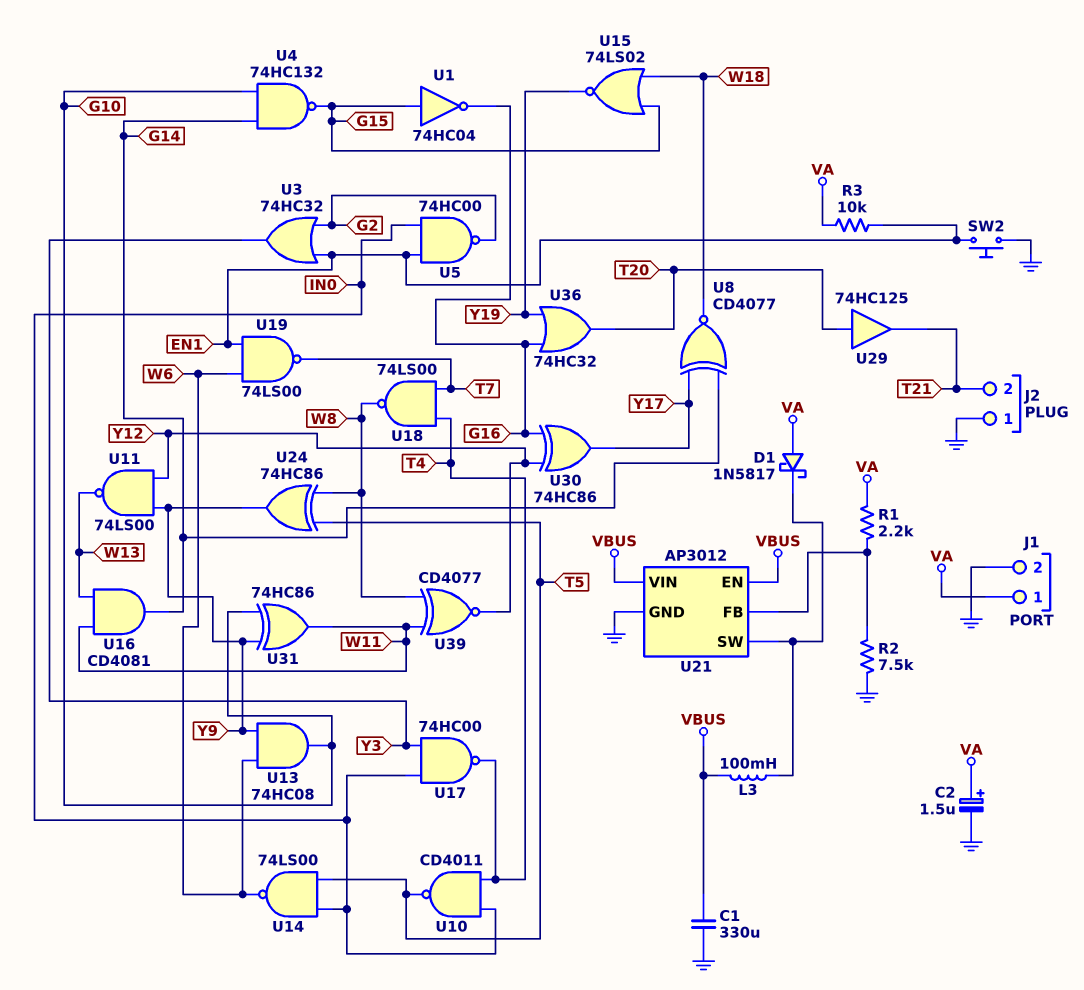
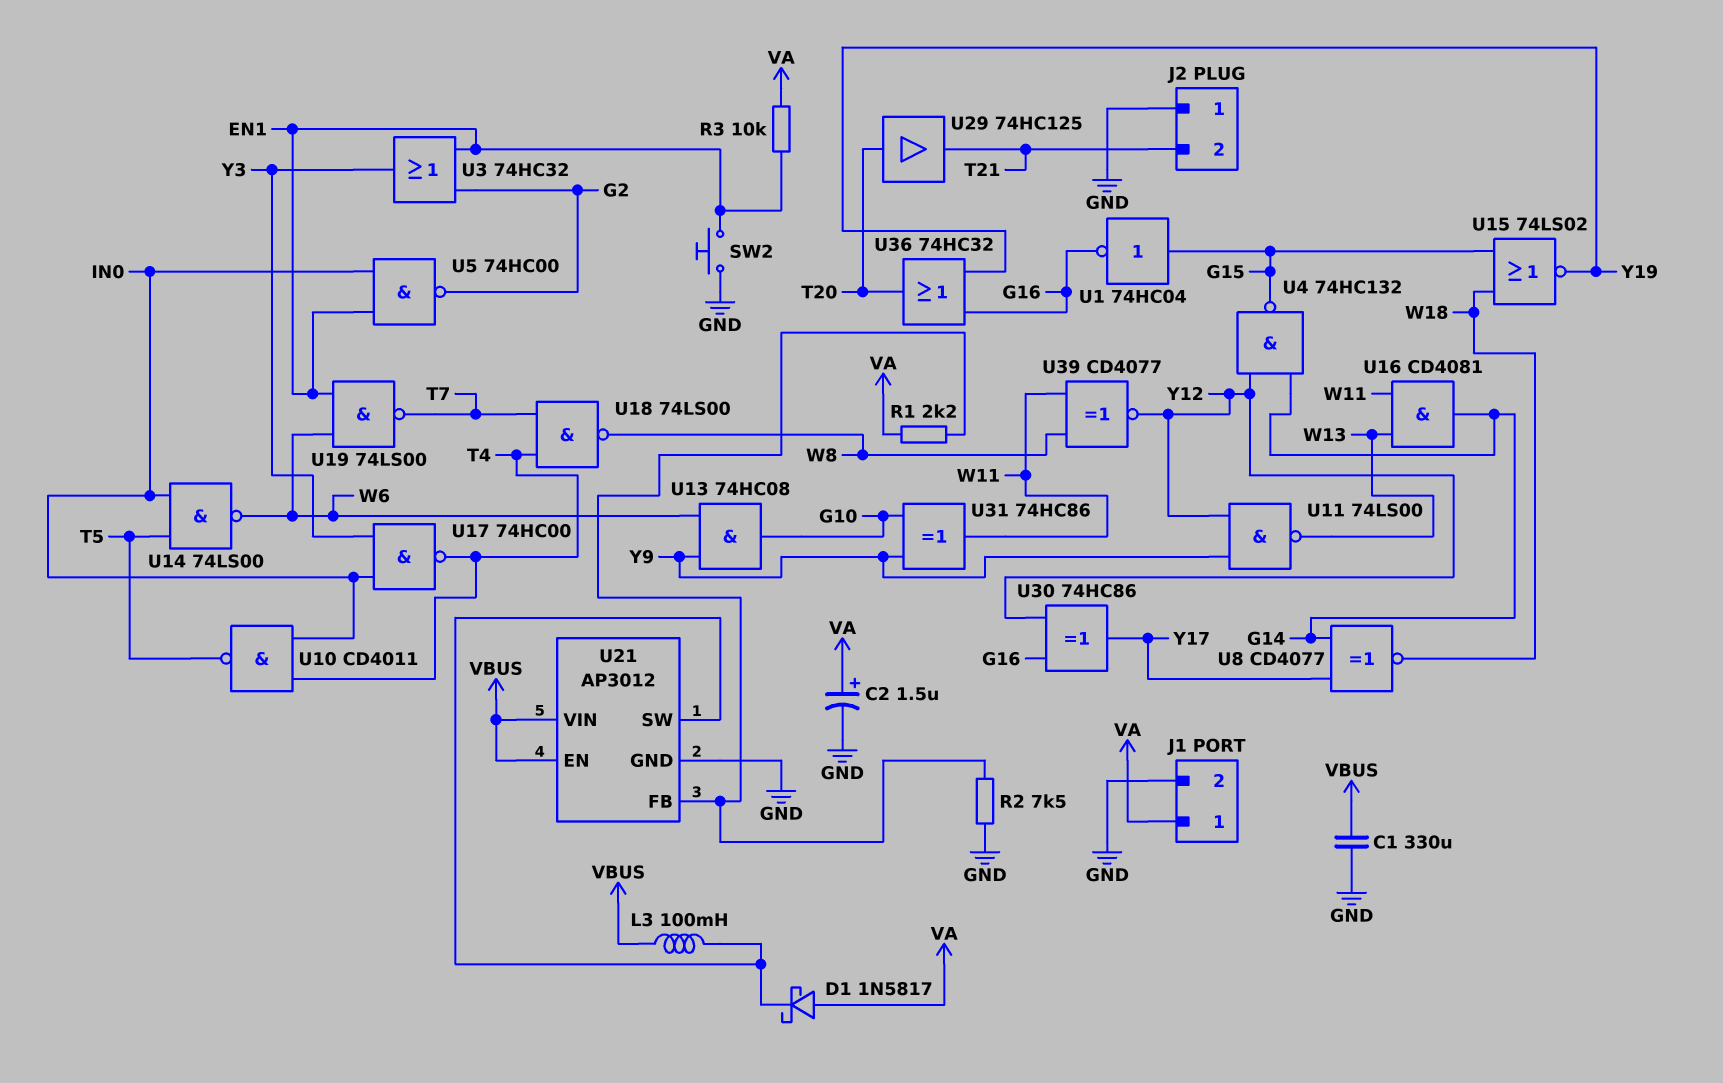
U4: NAND 74HC132 (in G10, in G14, out G15) -> NAND 74HC132 (in G14, in Y12, out G15)
U24: XOR 74HC86 (in T5, in W8, out Y9) -> none

